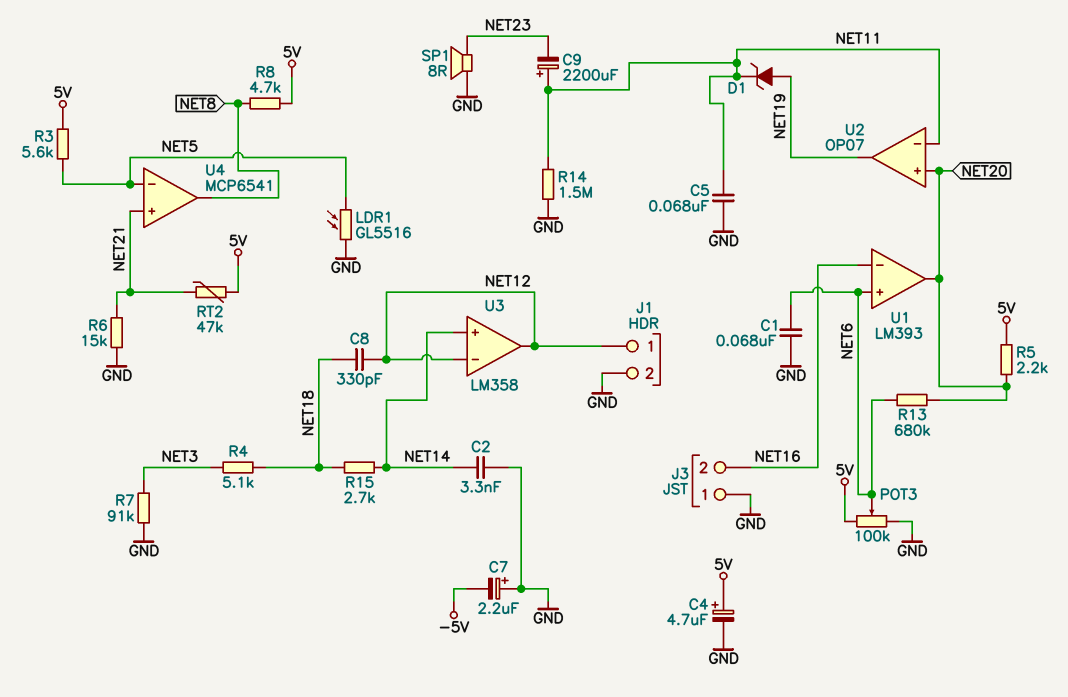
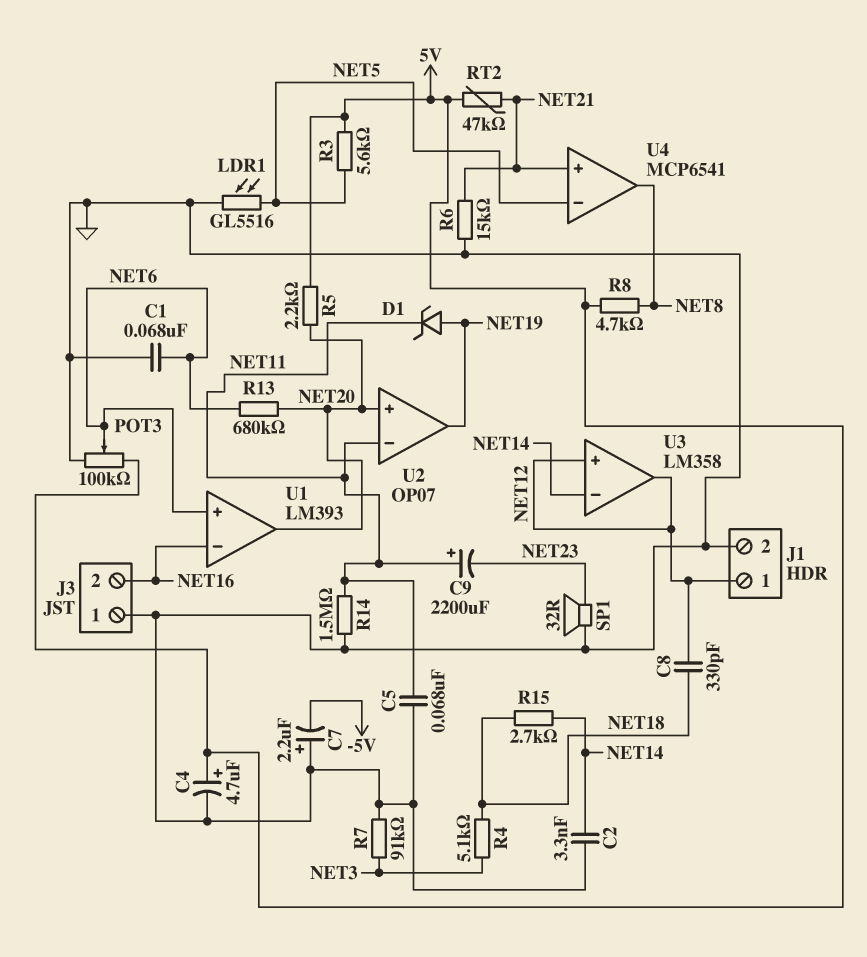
SP1: speaker 8R (GND, NET23) -> speaker 32R (GND, NET23)
U3 pin in+: NET14 -> NET12
U3 pin in-: NET12 -> NET14

